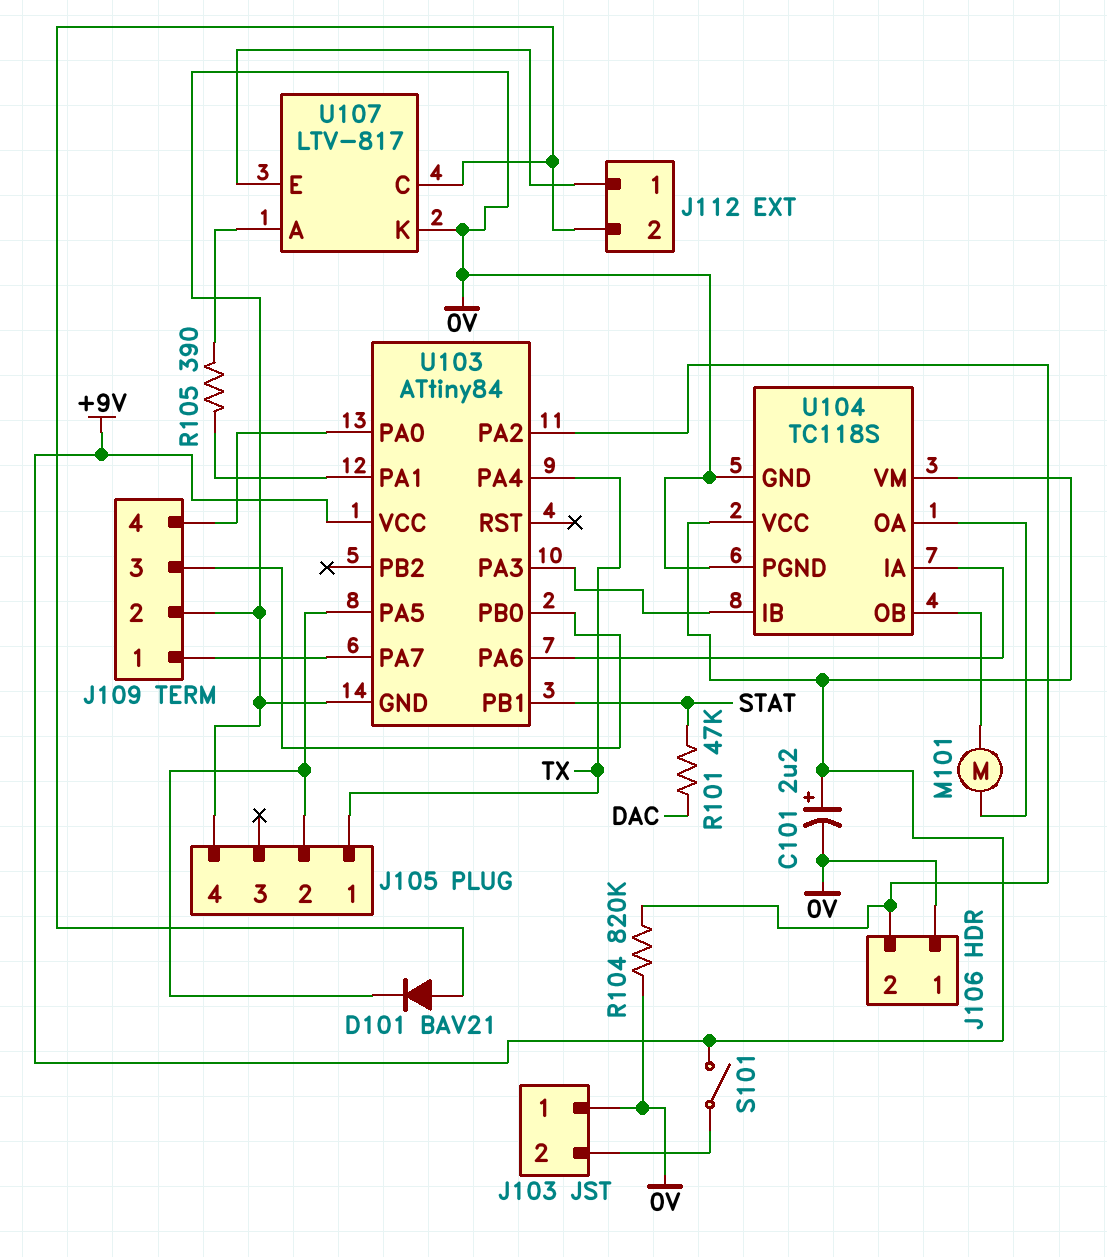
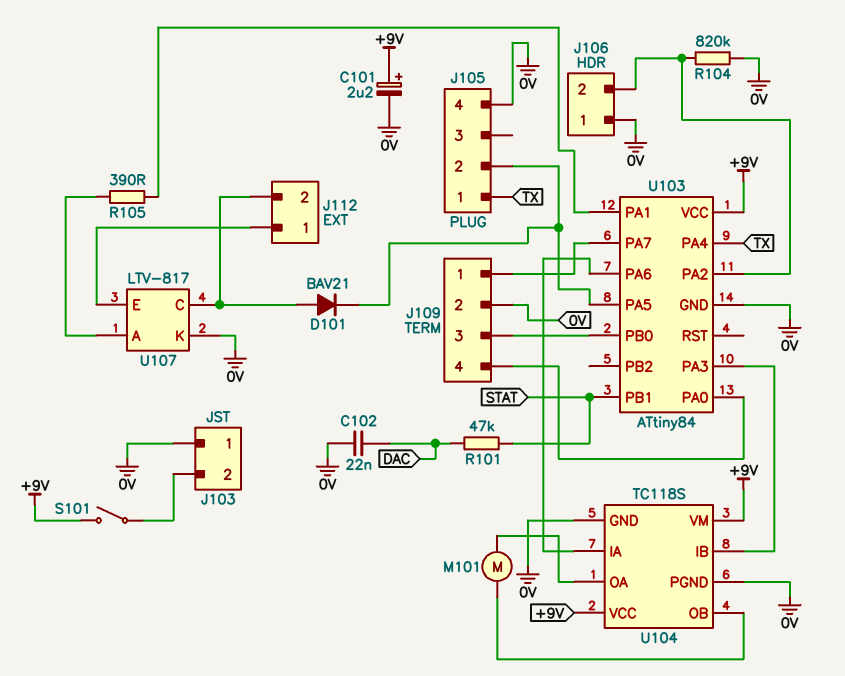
C102: none -> 22nF (0V, DAC)

